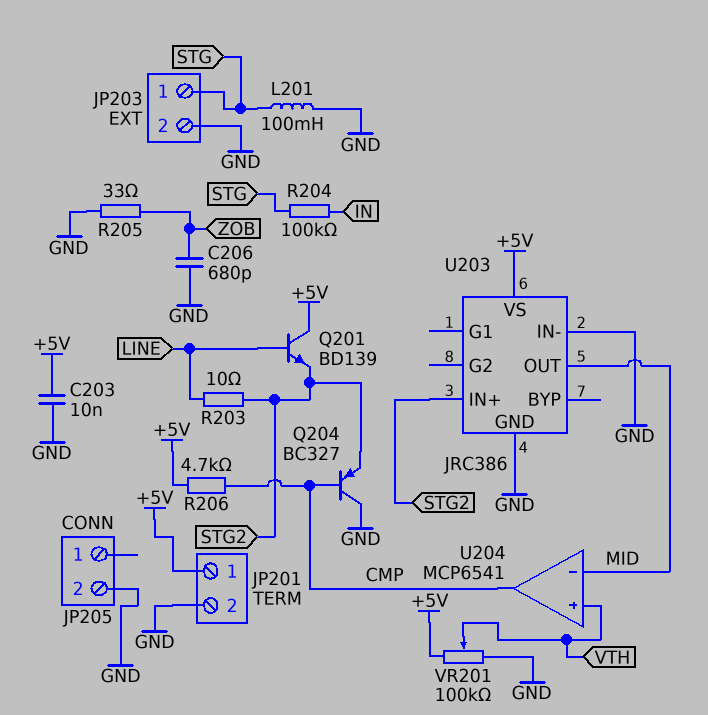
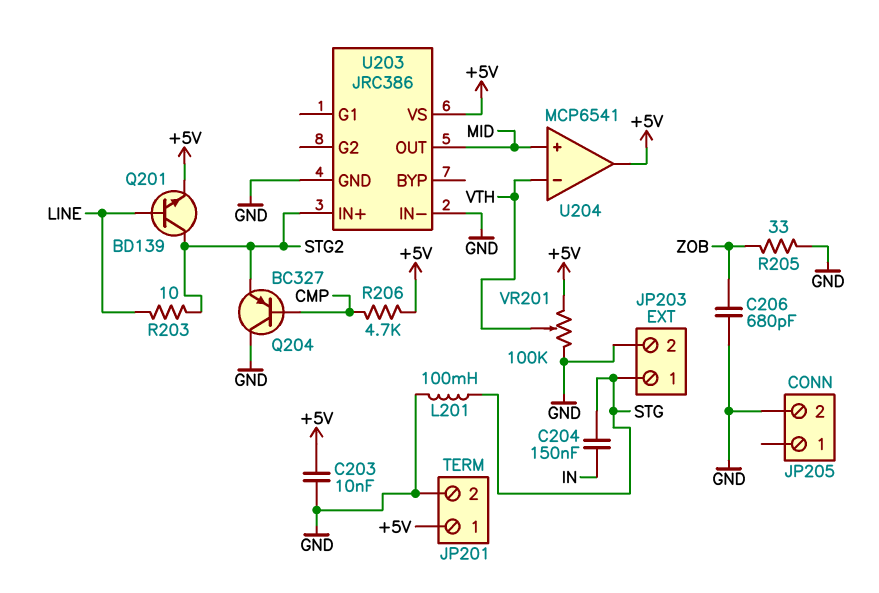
C204: none -> 150nF (IN, STG)
Q201: NPN BD139 (B LINE, C +5V, E STG2) -> NPN BD139 (B LINE, C STG2, E +5V)
R204: 100k (IN, STG) -> none
U204 pin in+: VTH -> MID
U204 pin in-: MID -> VTH
U204 pin out: CMP -> +5V

